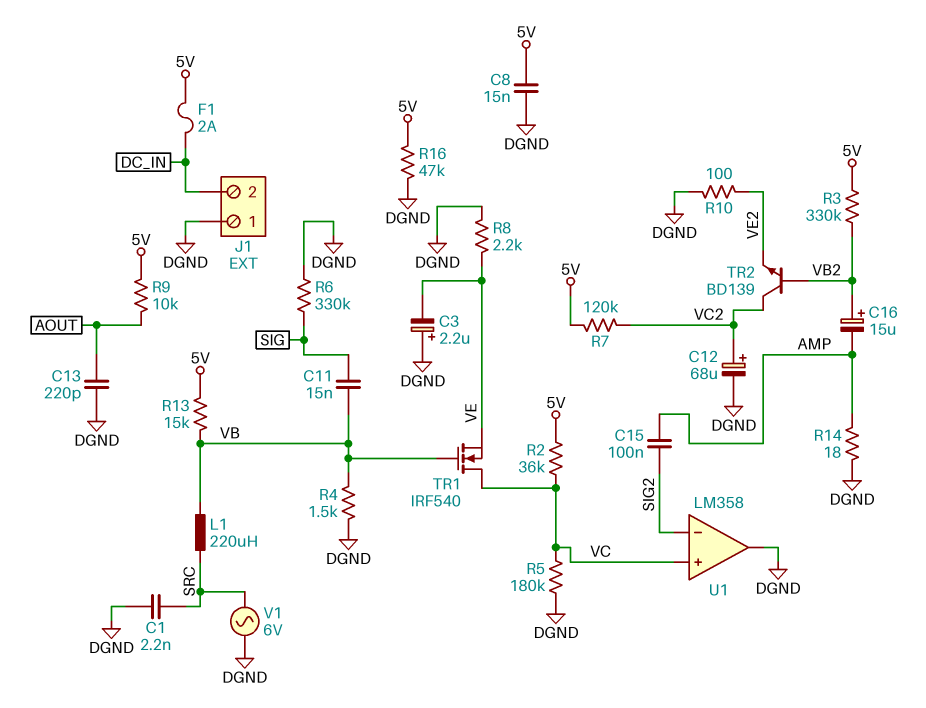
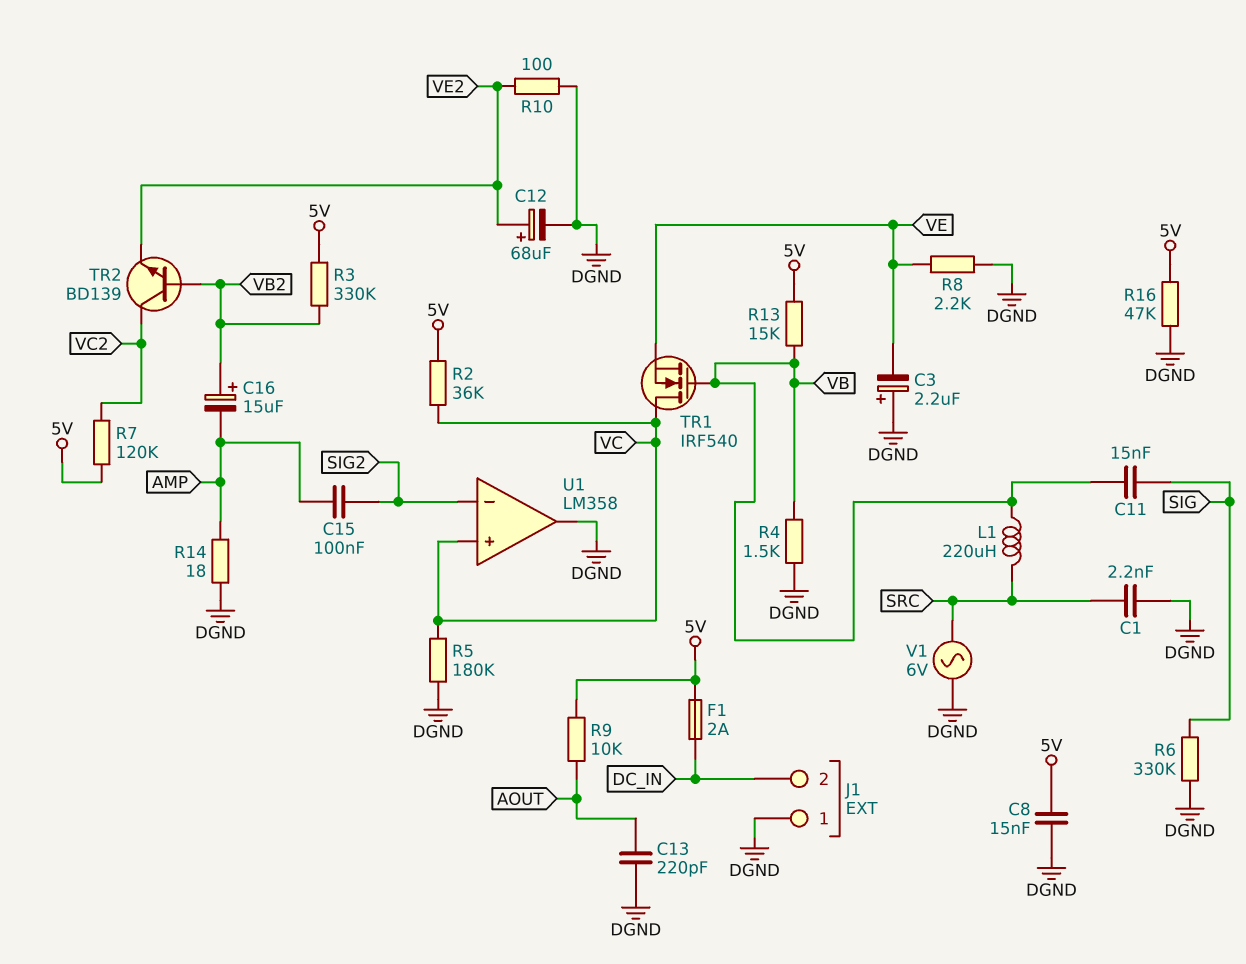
C12: 68uF (plus VC2, minus DGND) -> 68uF (plus VE2, minus DGND)

